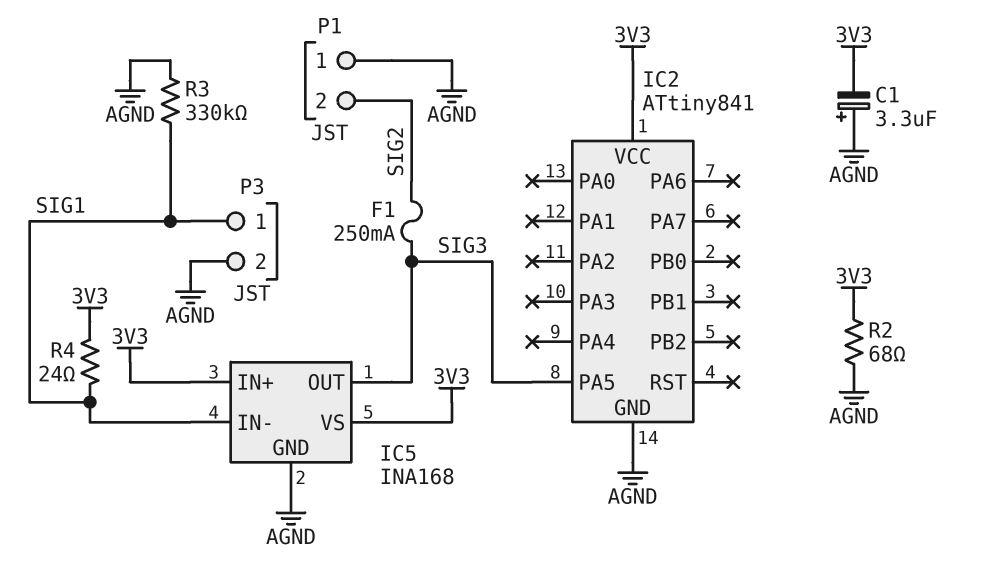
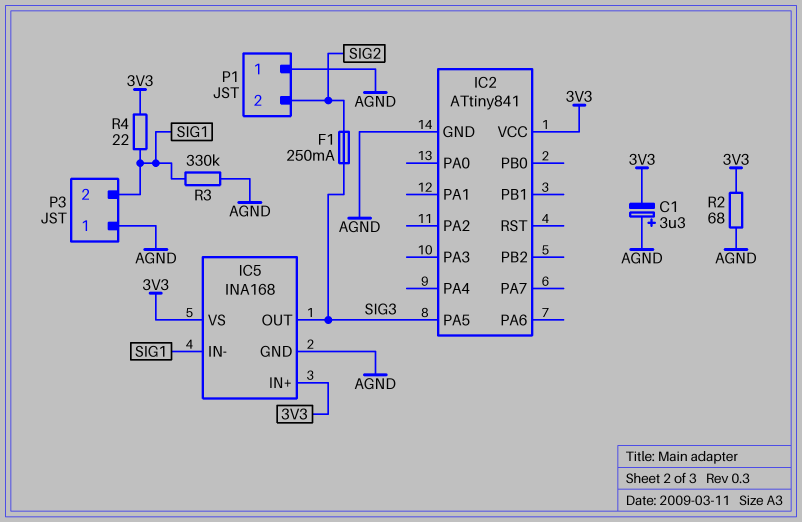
P3 pin 1: SIG1 -> AGND
P3 pin 2: AGND -> SIG1
R4: 24 (3V3, SIG1) -> 22 (3V3, SIG1)

